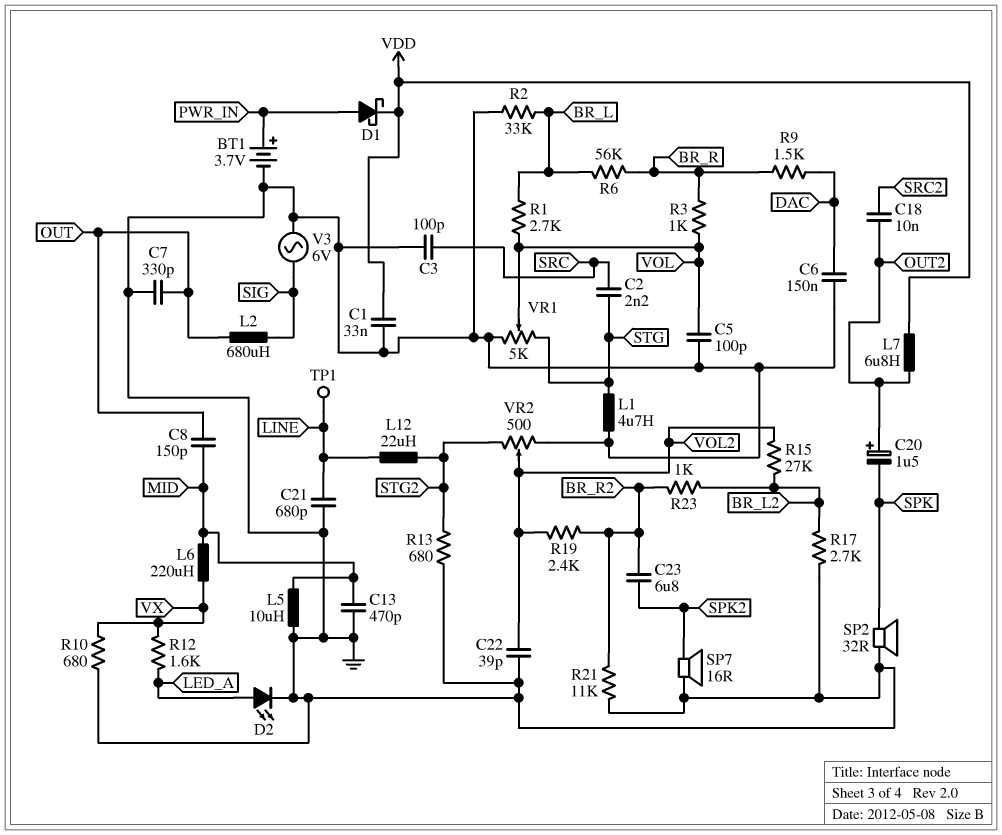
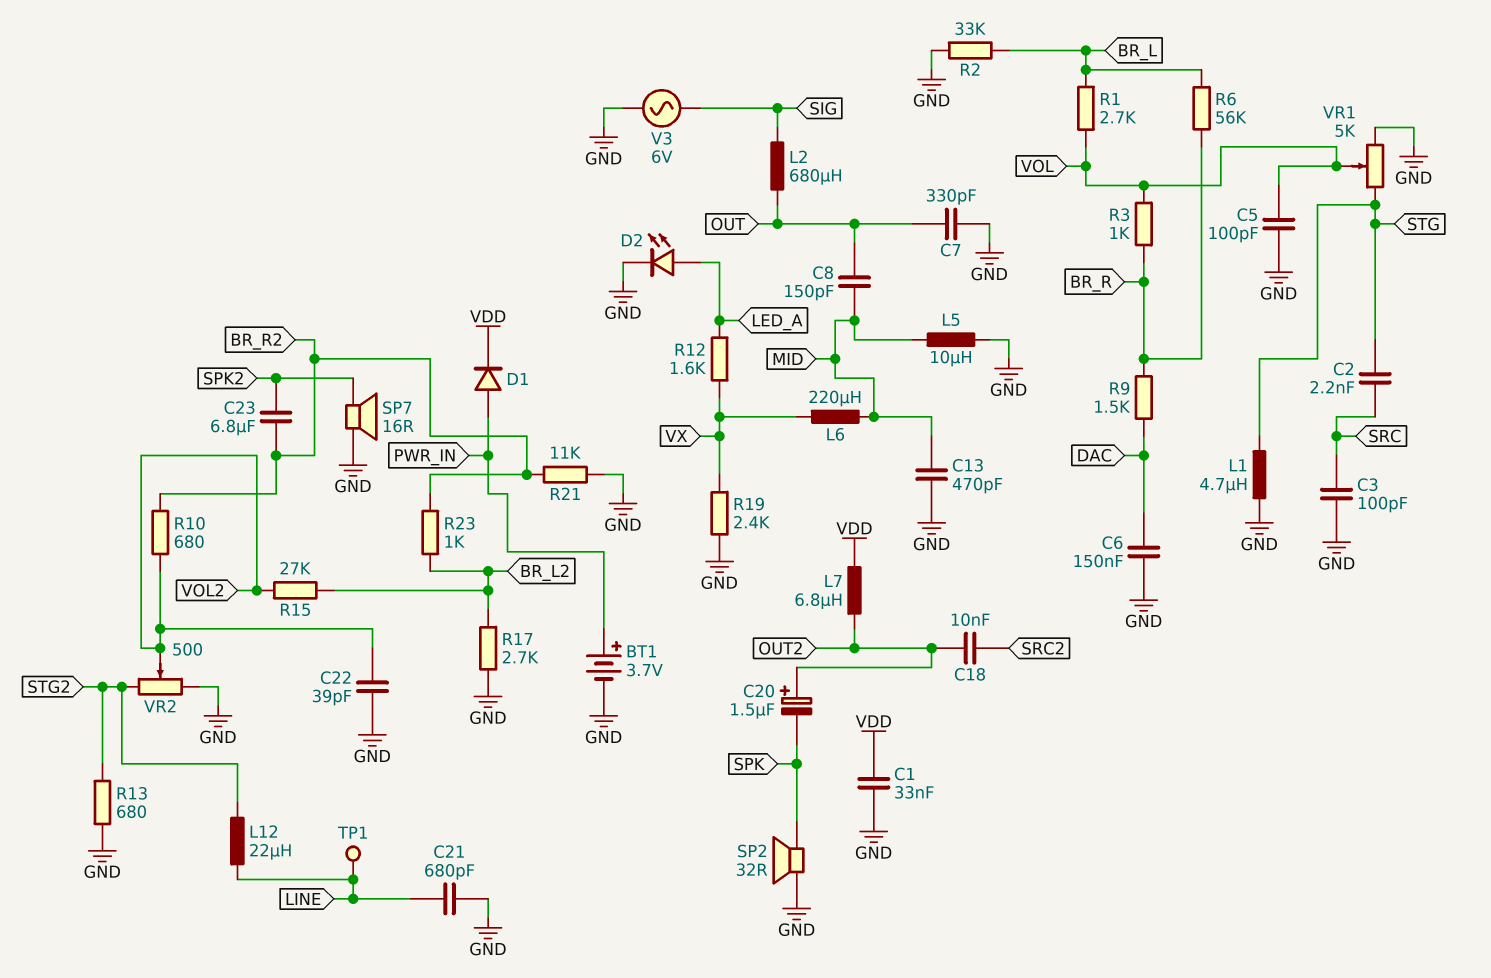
D1: schottky (A PWR_IN, K VDD) -> diode (A PWR_IN, K VDD)
R10: 680 (GND, VX) -> 680 (BR_R2, VOL2)
R19: 2.4k (BR_R2, VOL2) -> 2.4k (GND, VX)

